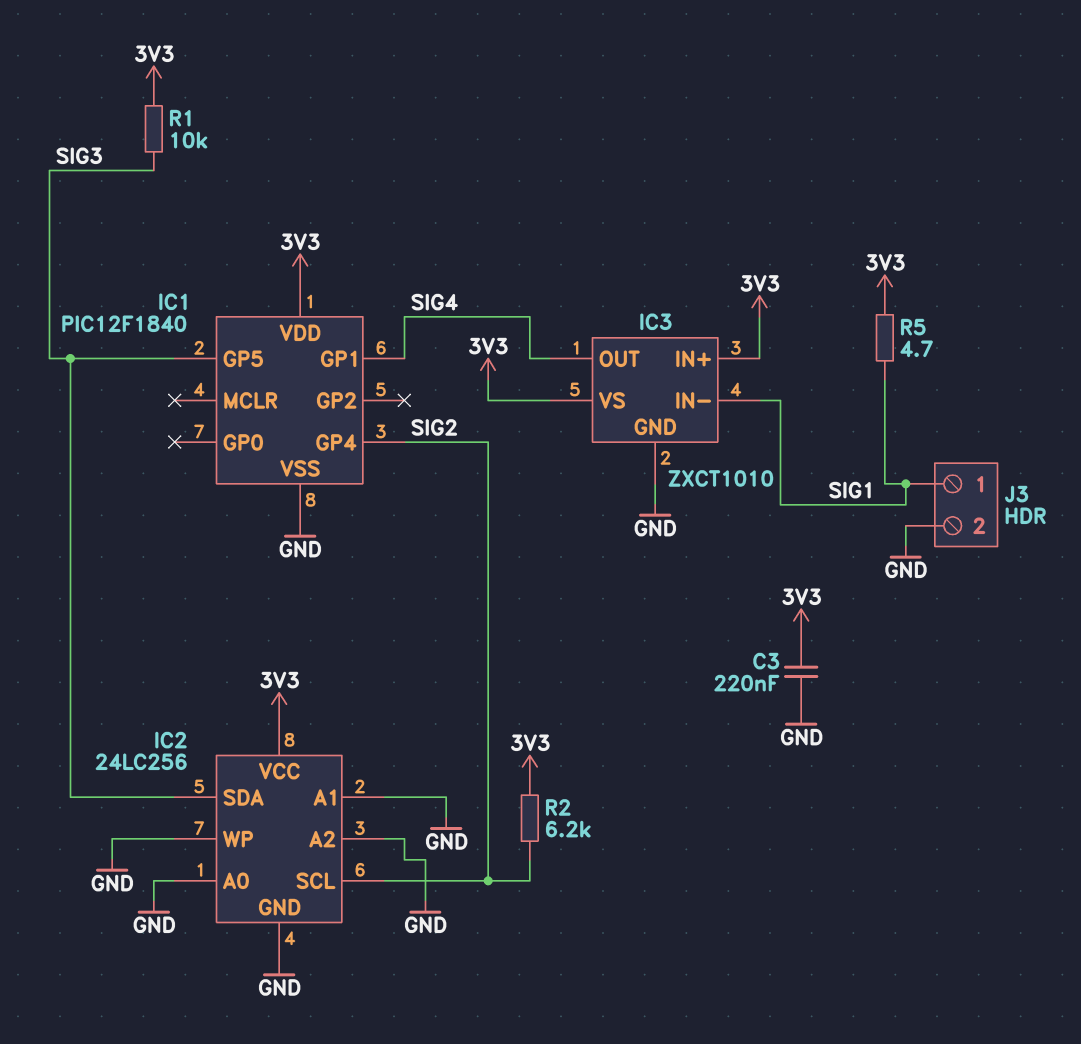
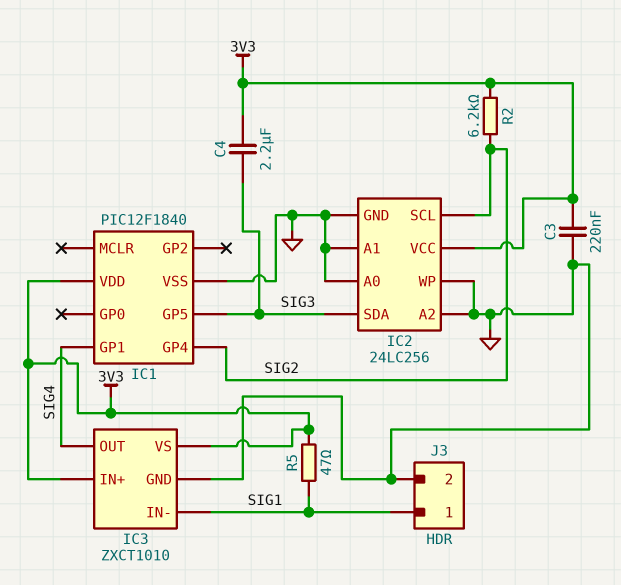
C4: none -> 2.2uF (3V3, SIG3)
R1: 10k (3V3, SIG3) -> none
R5: 4.7 (3V3, SIG1) -> 47 (3V3, SIG1)

